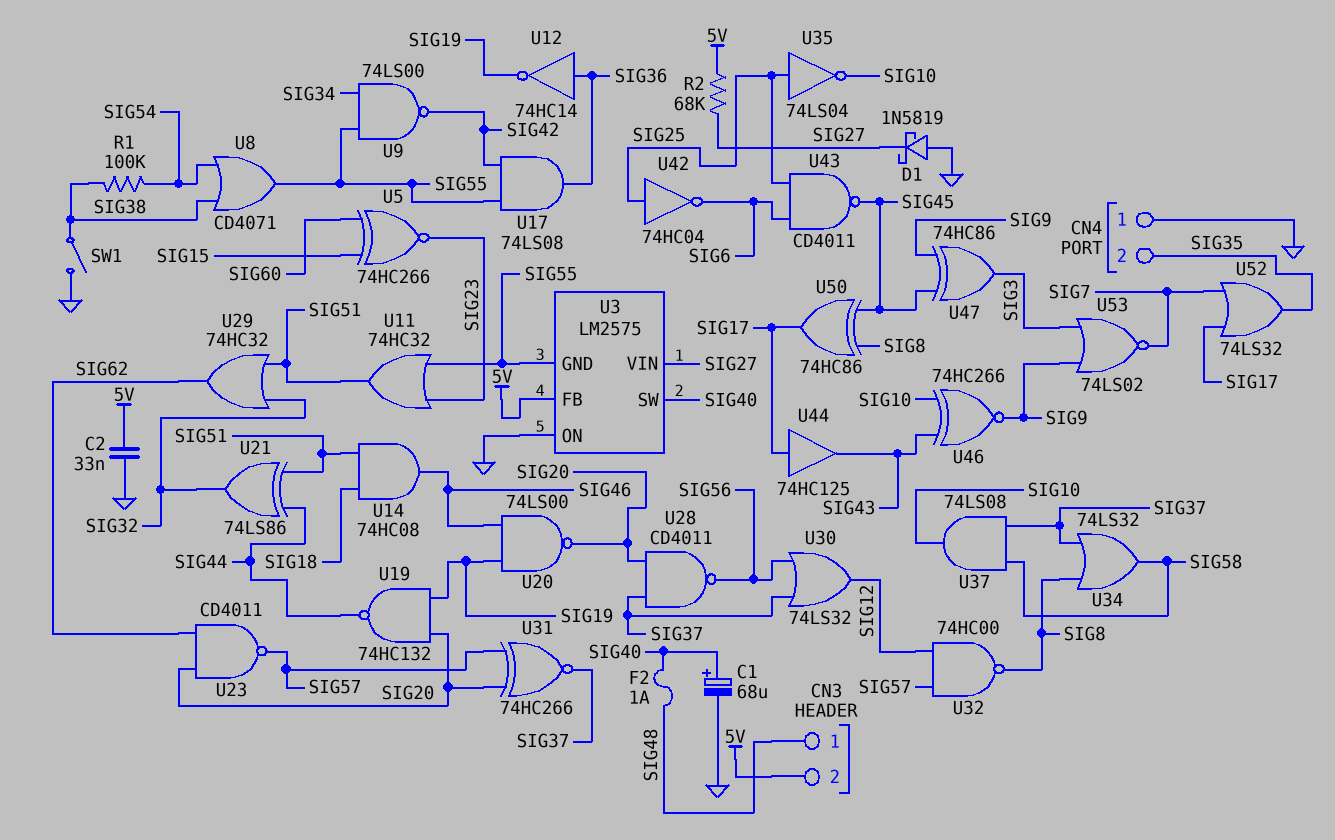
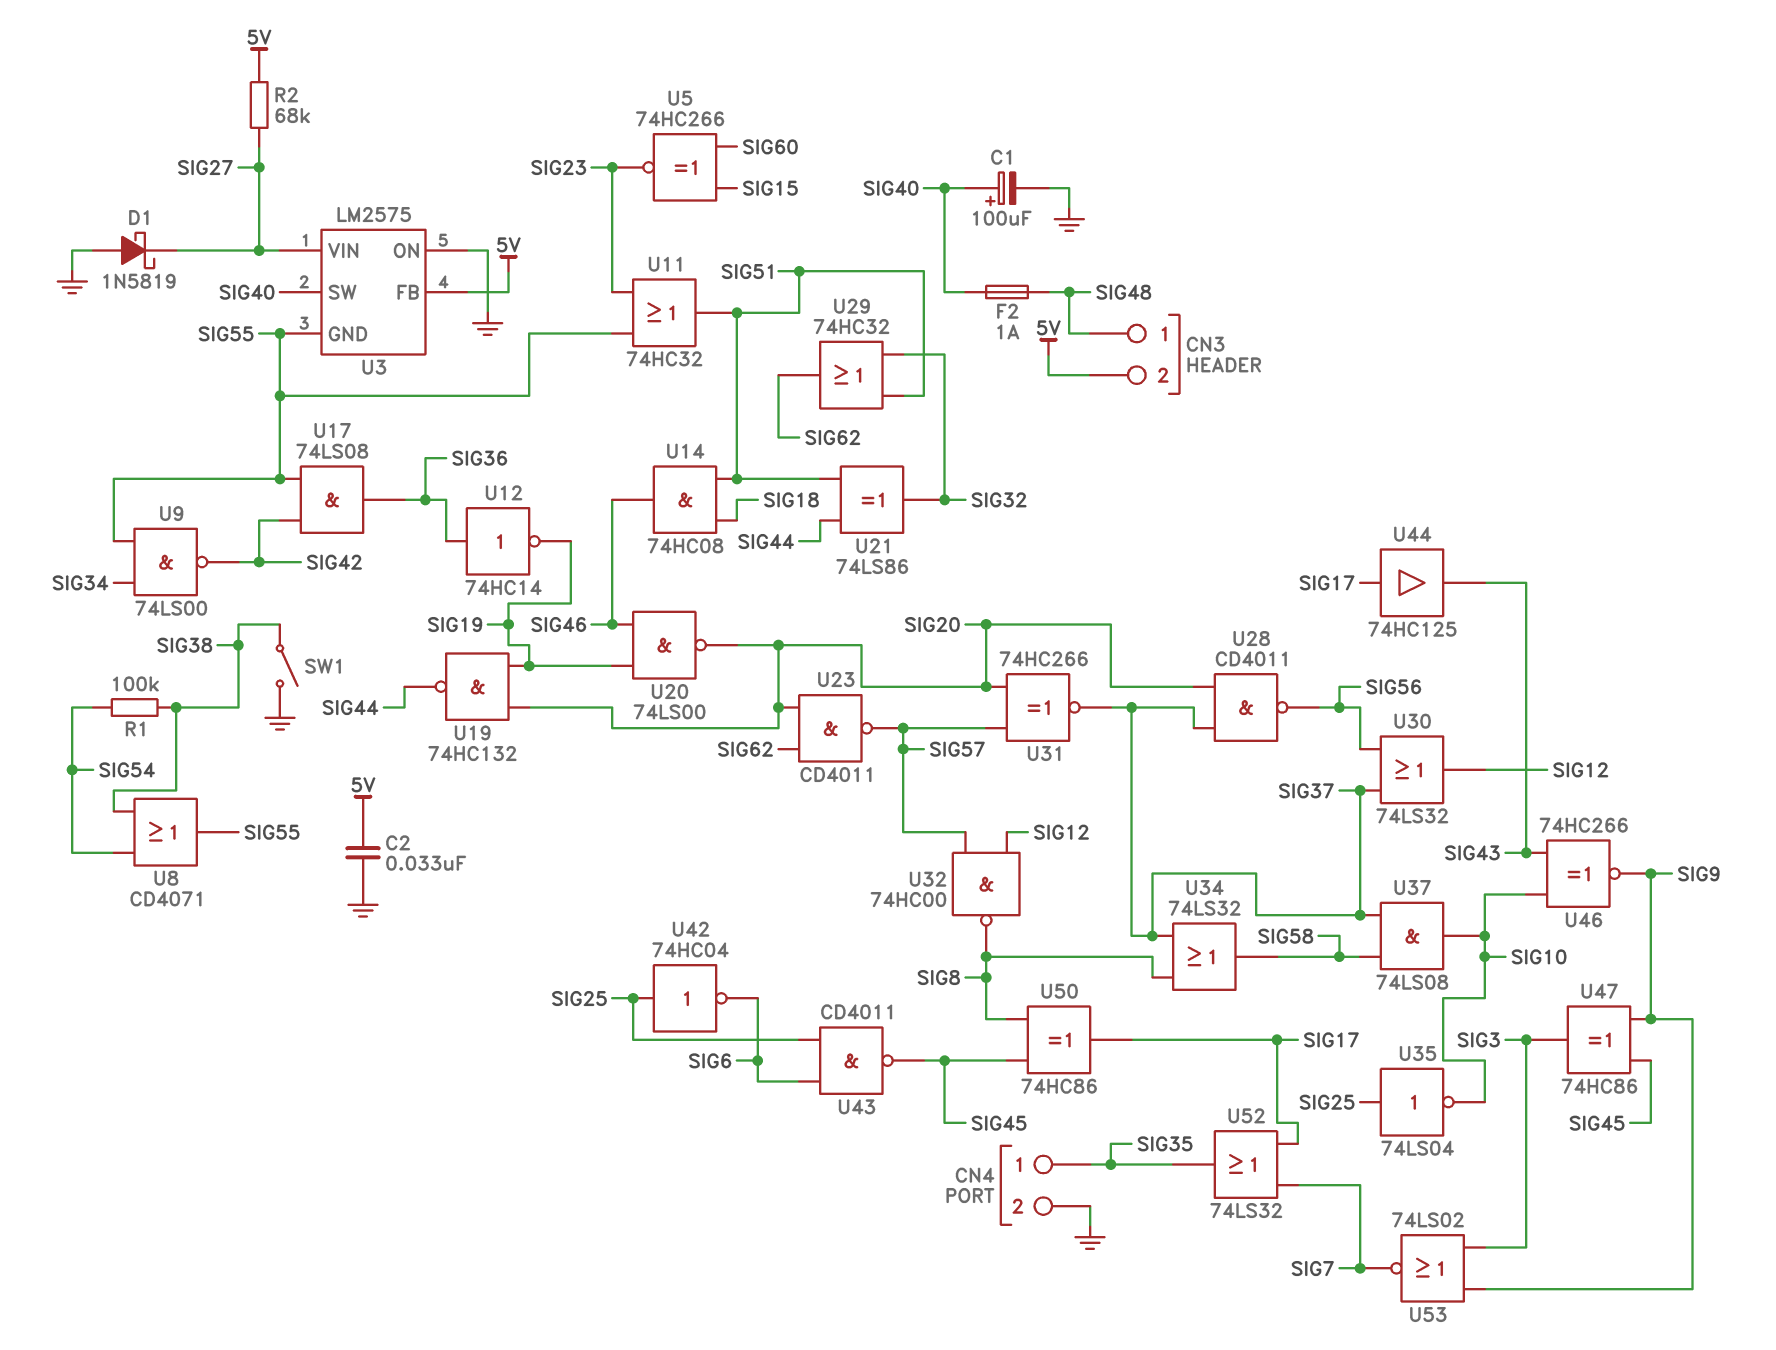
C1: 68uF (plus SIG40, minus GND) -> 100uF (plus SIG40, minus GND)
CN4 pin 1: GND -> SIG35
CN4 pin 2: SIG35 -> GND

